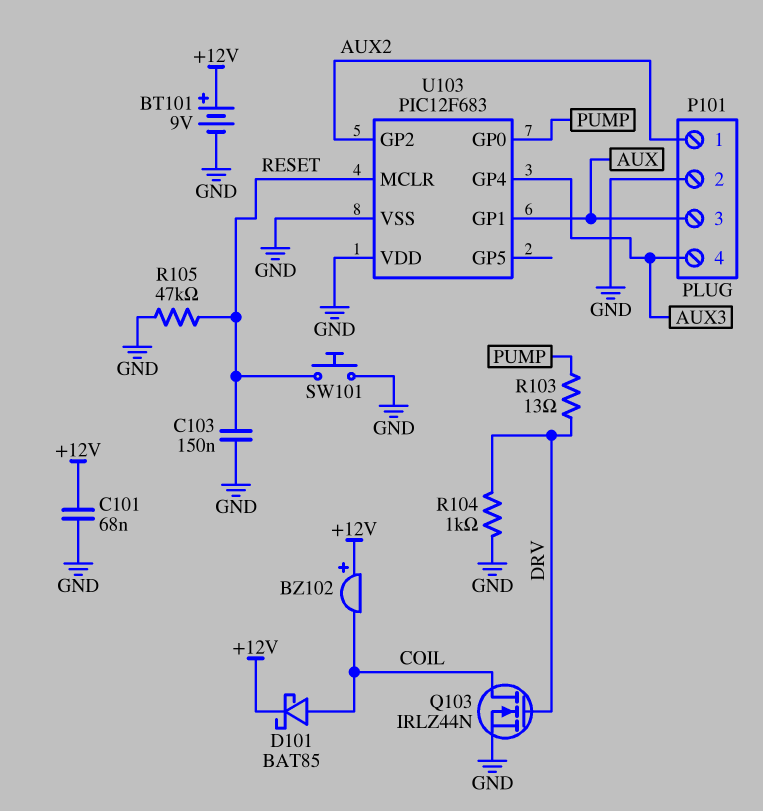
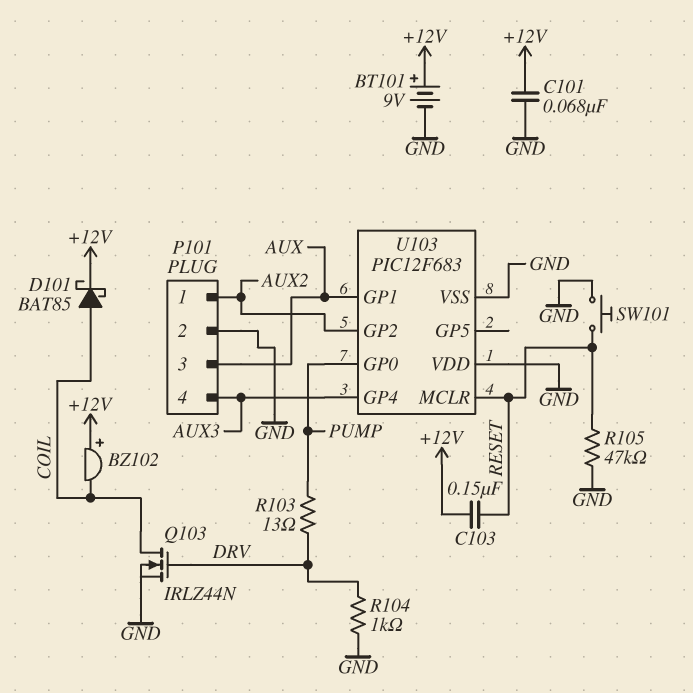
C103: 150nF (GND, RESET) -> 150nF (+12V, RESET)

